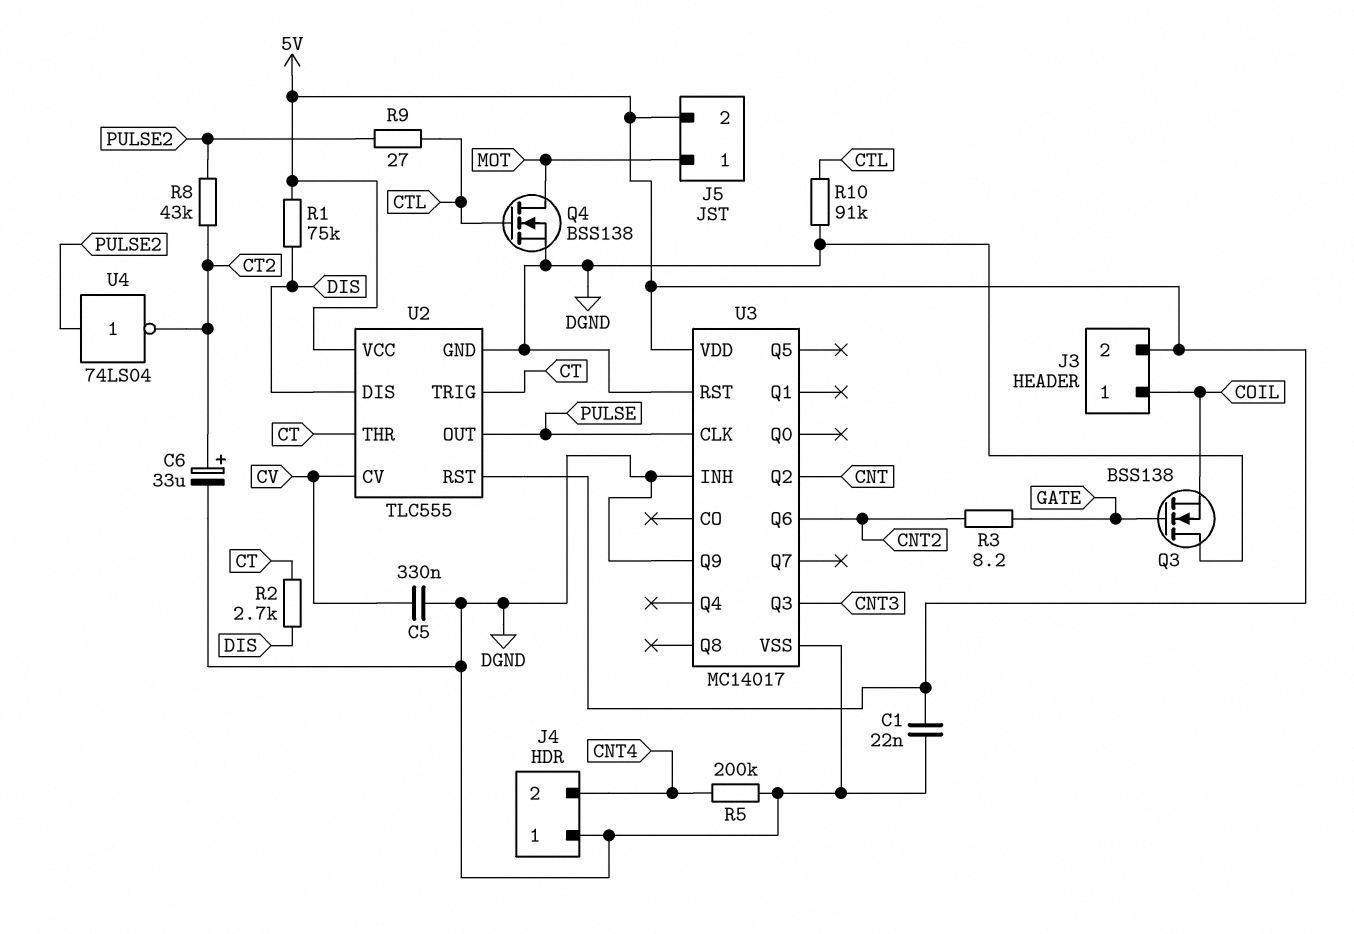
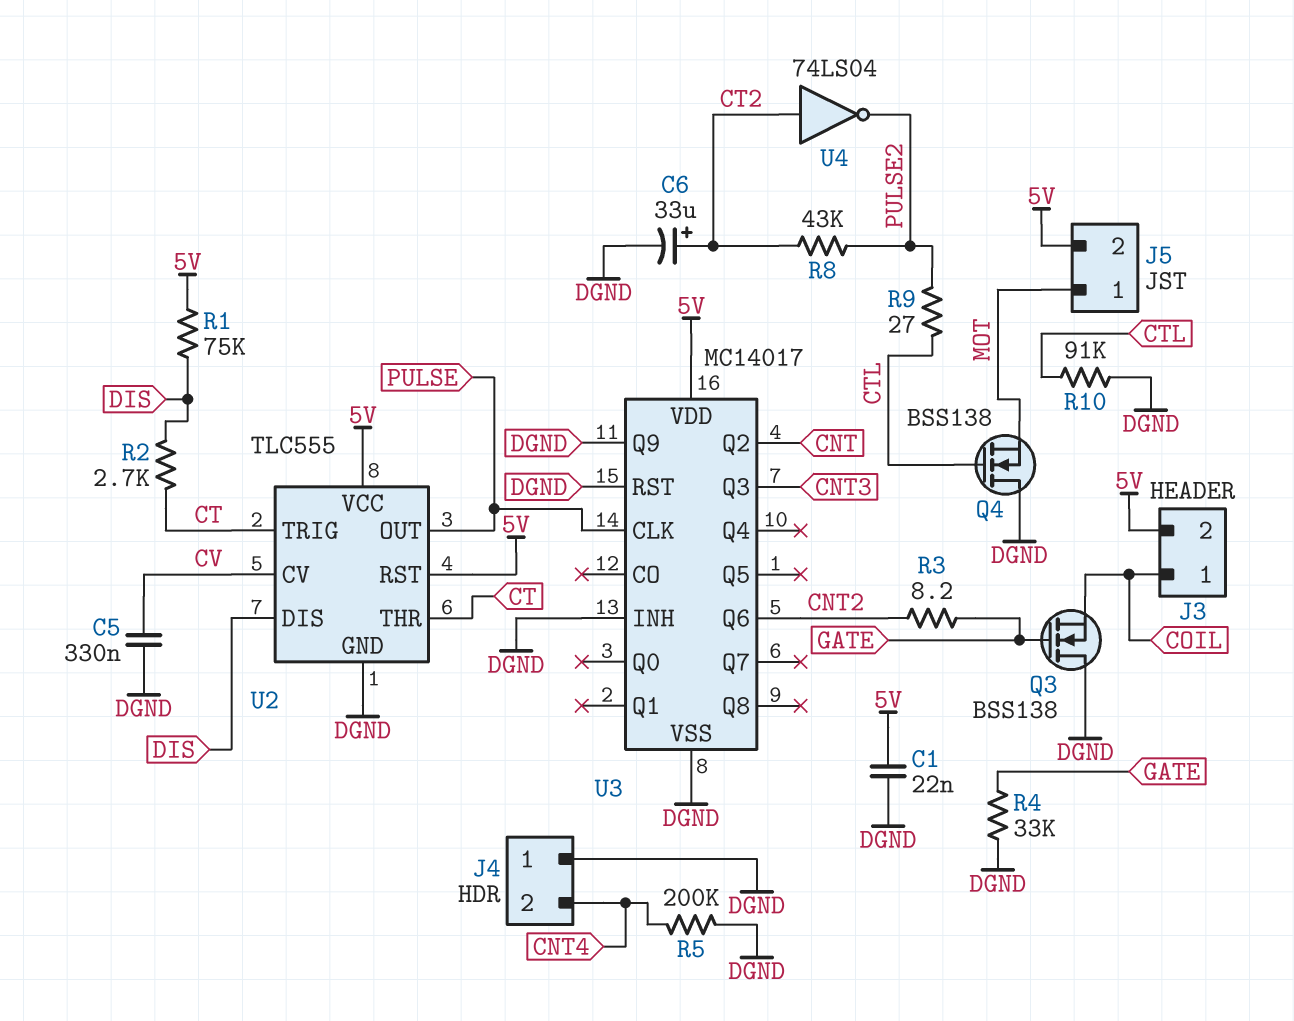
Q4: NMOS BSS138 (G CTL, D MOT, S DGND) -> NMOS BSS138 (G CTL, D DGND, S MOT)
R4: none -> 33k (DGND, GATE)
U4: NOT 74LS04 (in PULSE2, out CT2) -> NOT 74LS04 (in CT2, out PULSE2)

